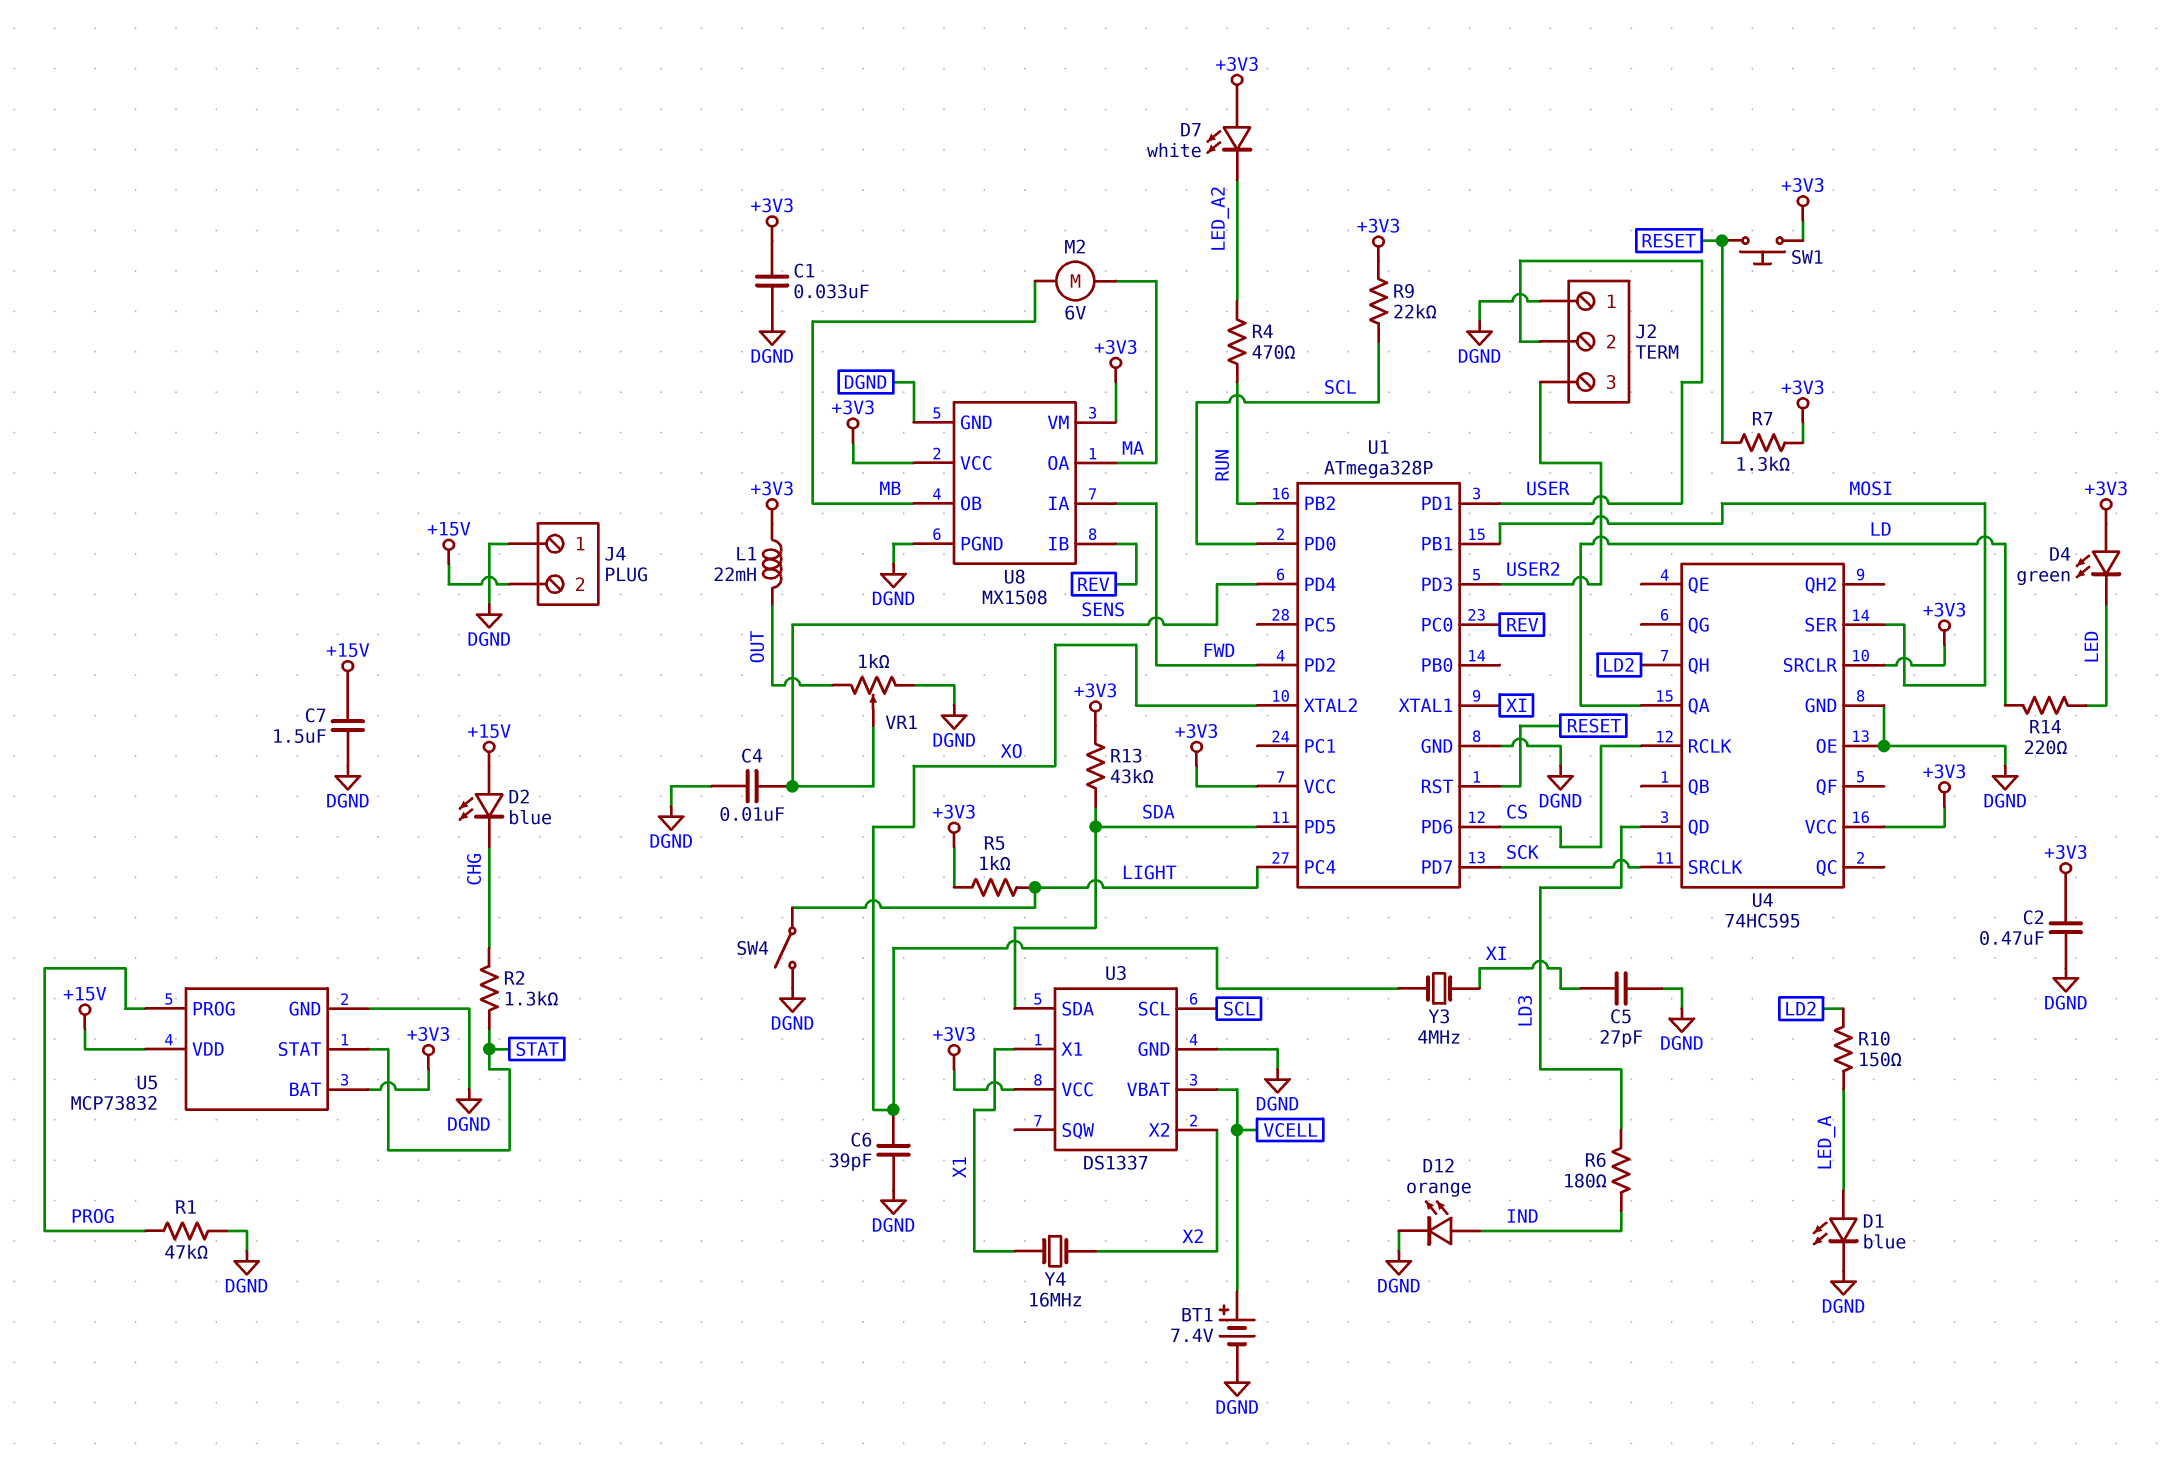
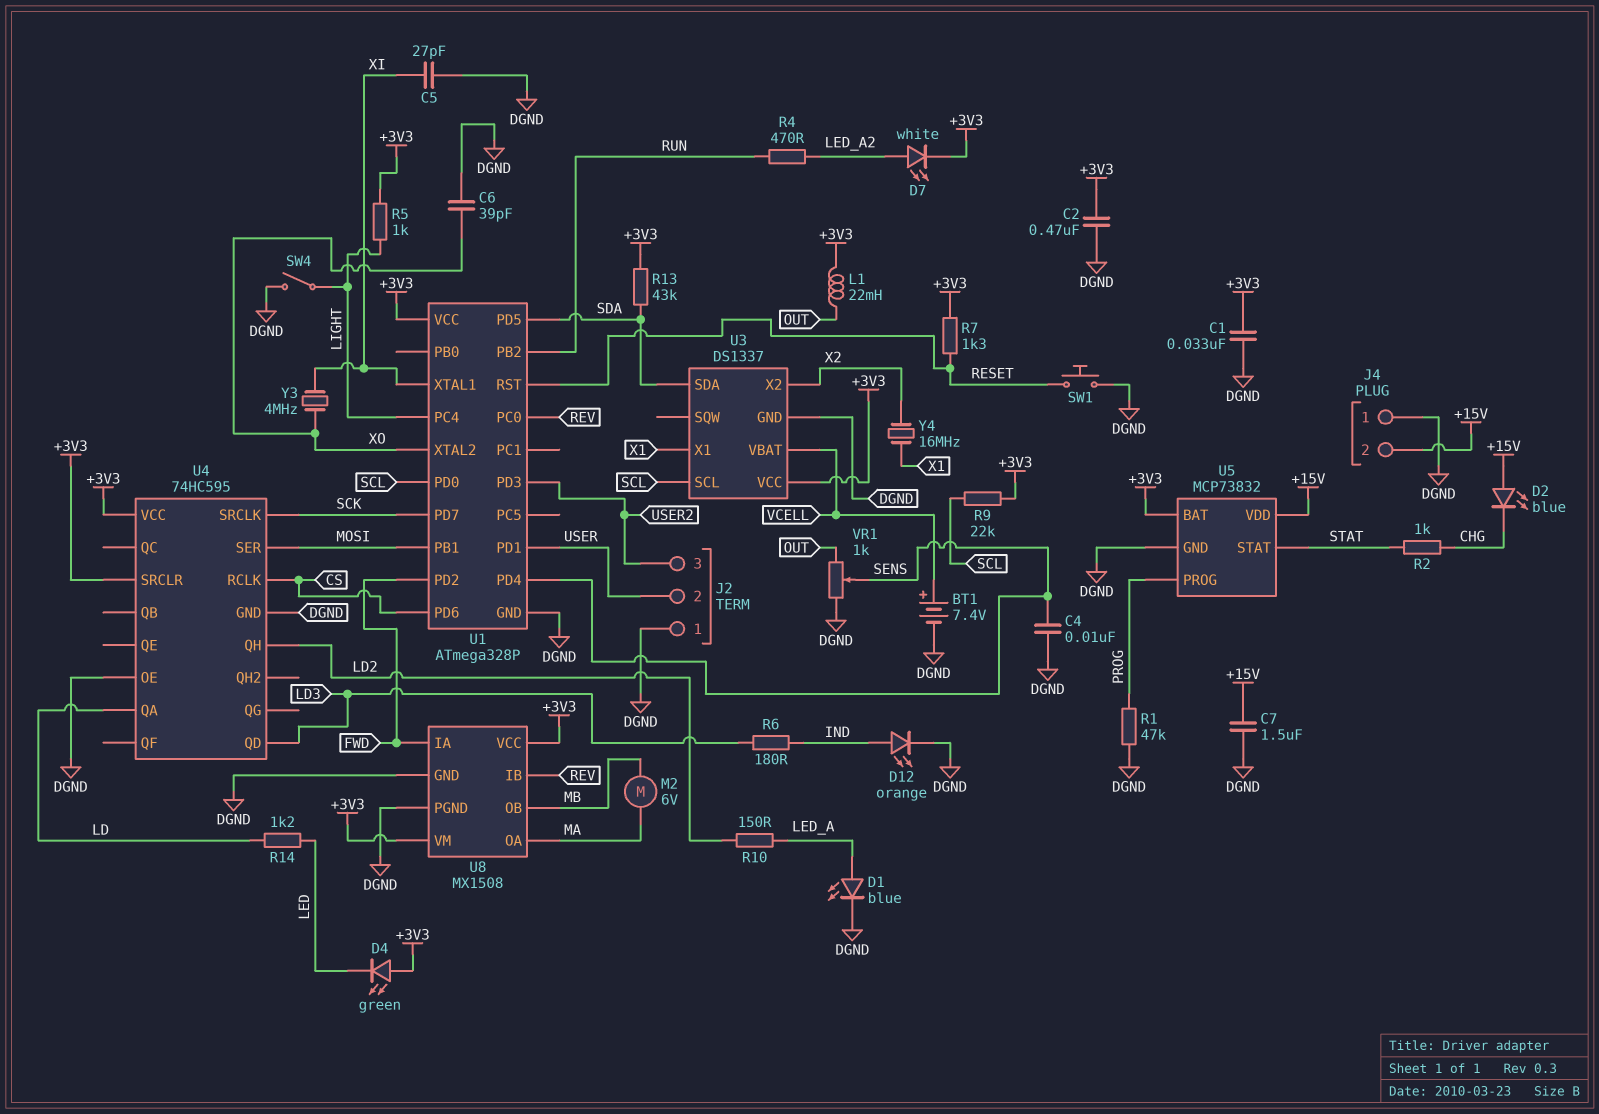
D7: LED white (A +3V3, K LED_A2) -> LED white (A LED_A2, K +3V3)
R2: 1.3k (CHG, STAT) -> 1k (CHG, STAT)
R14: 220 (LD, LED) -> 1.2k (LD, LED)
SW1: button (+3V3, RESET) -> button (DGND, RESET)

